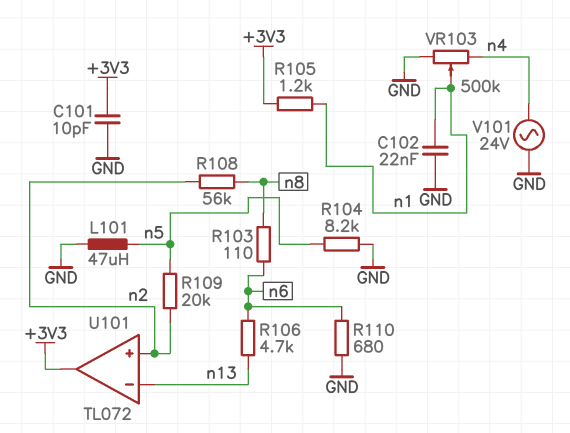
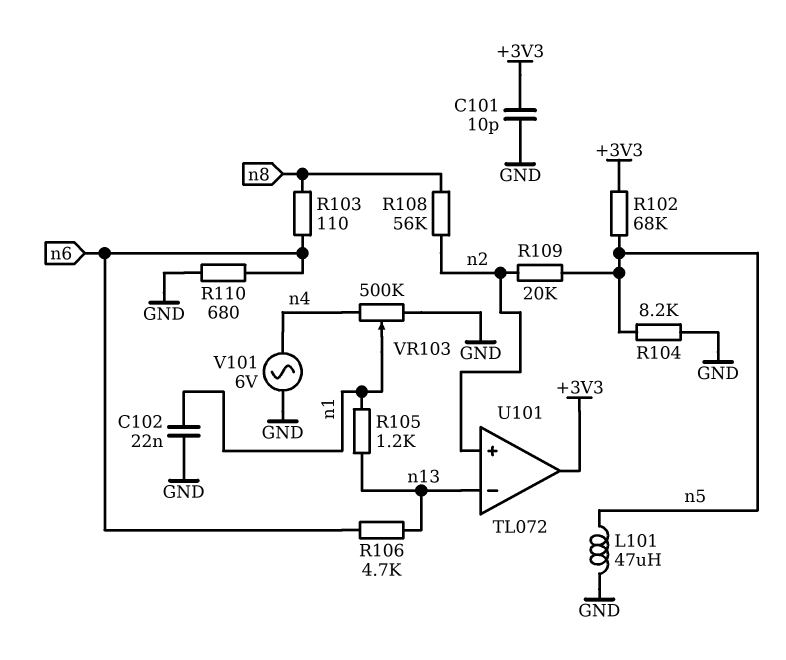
R102: none -> 68k (+3V3, n5)
R105: 1.2k (+3V3, n1) -> 1.2k (n1, n13)
V101: AC 24V (GND, n4) -> AC 6V (GND, n4)

